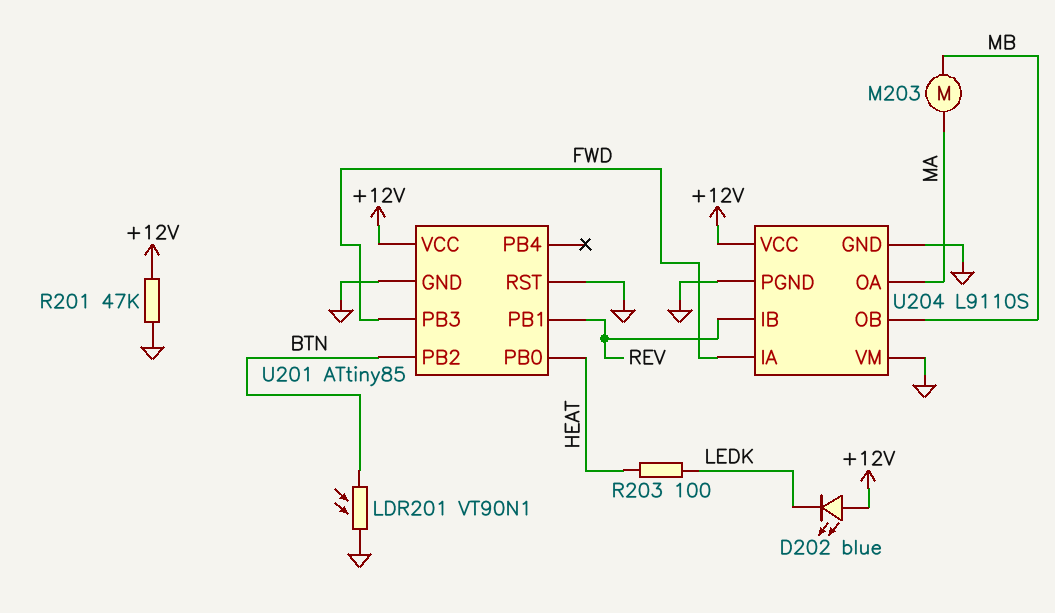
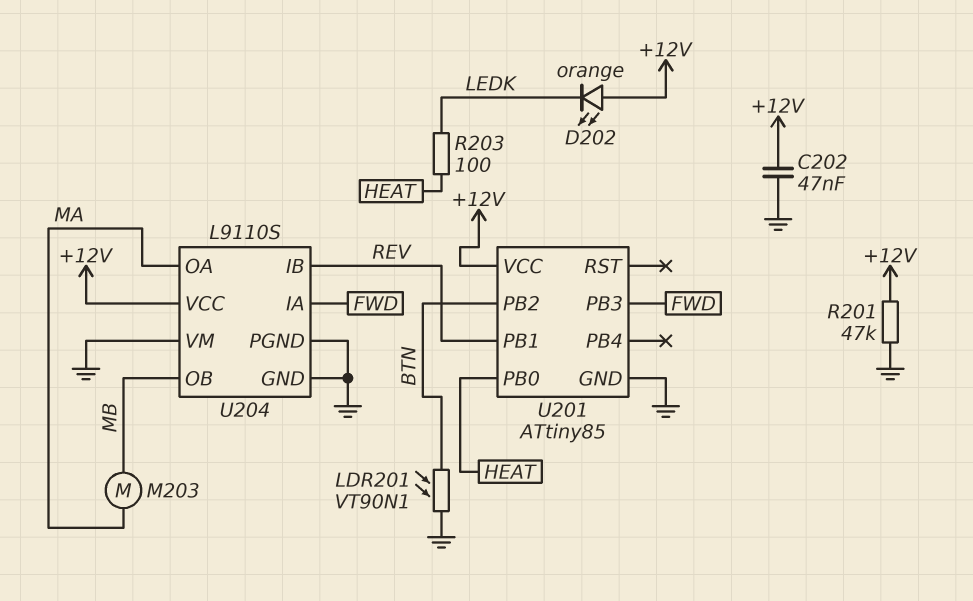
C202: none -> 47nF (+12V, GND)
D202: LED blue (A +12V, K LEDK) -> LED orange (A +12V, K LEDK)
U201 pin RST: GND -> none

